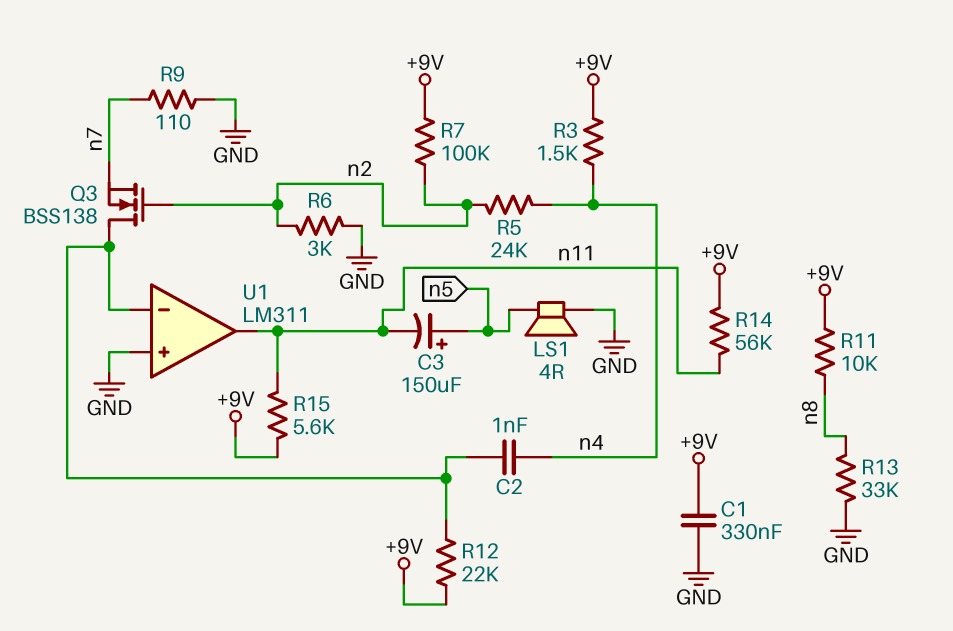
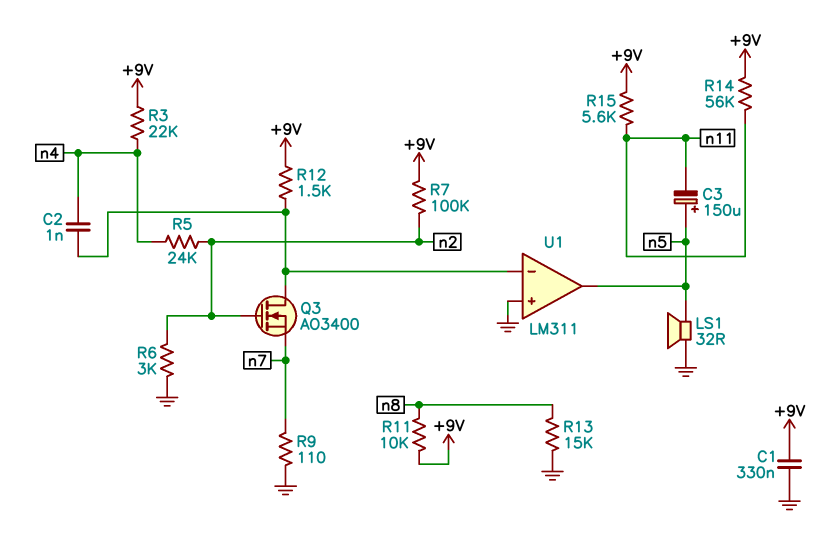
LS1: speaker 4R (GND, n5) -> speaker 32R (GND, n5)
Q3: NMOS BSS138 (G n2, D U1/in-, S n7) -> NMOS AO3400 (G n2, D U1/in-, S n7)
R3: 1.5k (+9V, n4) -> 22k (+9V, n4)
R12: 22k (+9V, U1/in-) -> 1.5k (+9V, U1/in-)
R13: 33k (GND, n8) -> 15k (GND, n8)
U1 pin out: n11 -> n5

